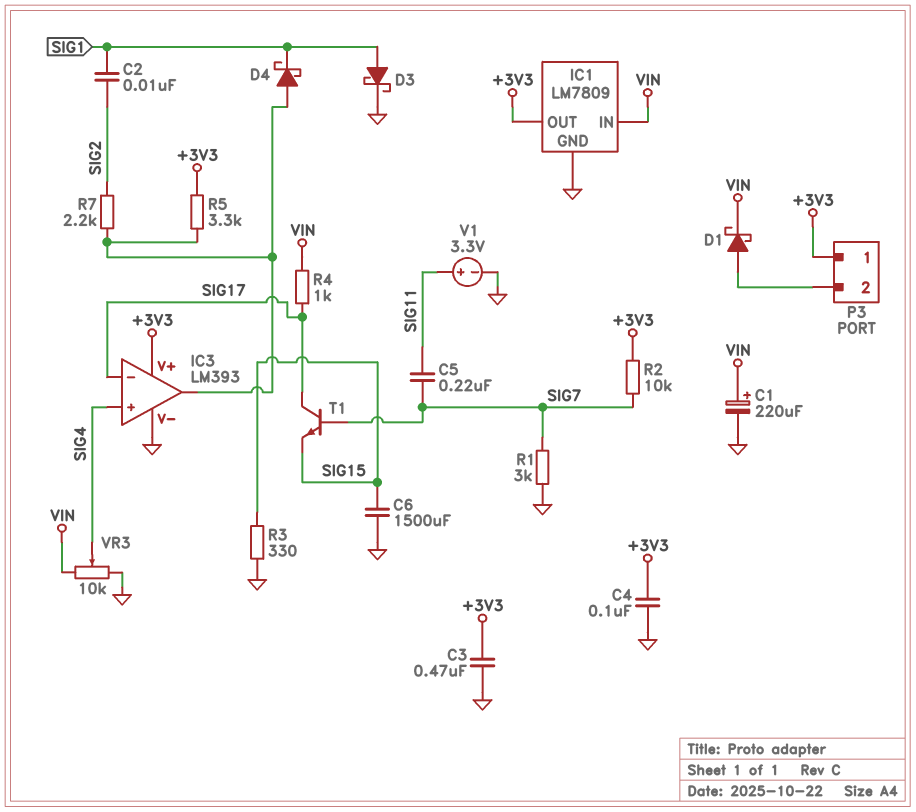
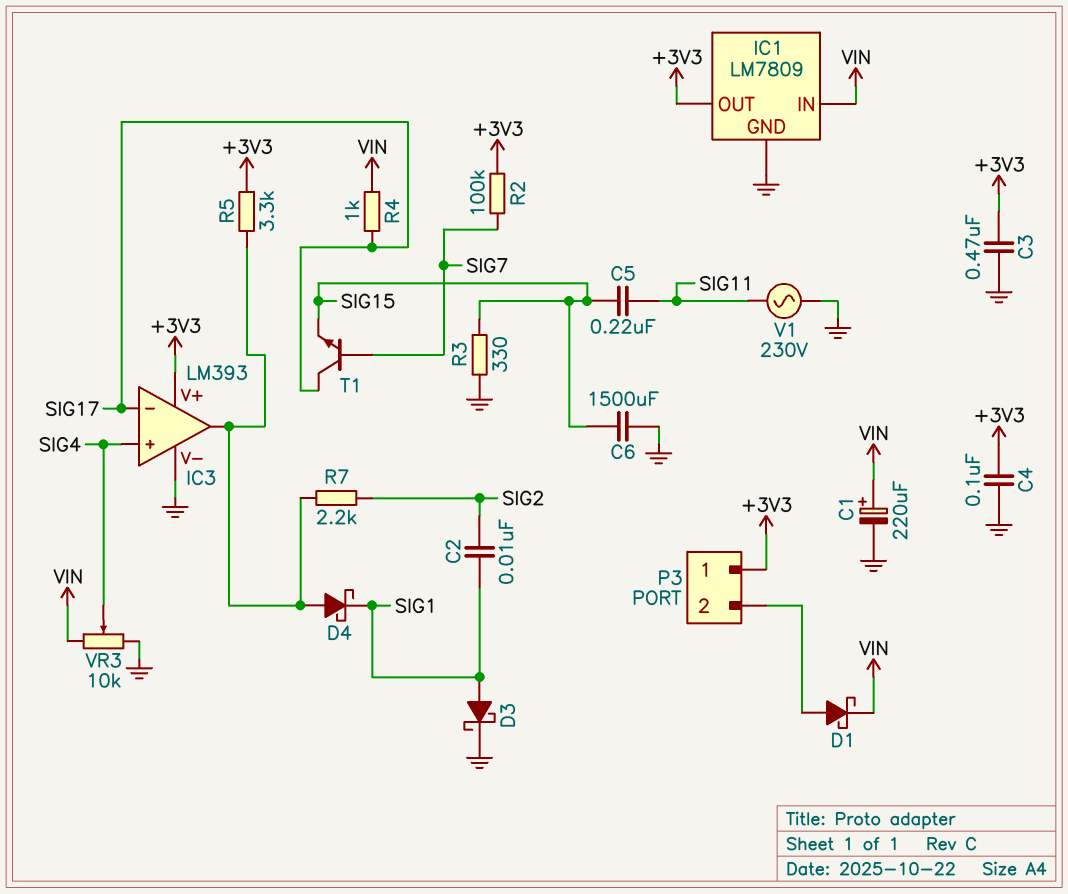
C5: 220nF (SIG7, SIG11) -> 220nF (SIG11, SIG15)
R1: 3k (GND, SIG7) -> none
R2: 10k (+3V3, SIG7) -> 100k (+3V3, SIG7)
V1: 3.3V (plus SIG11, minus GND) -> AC 230V (GND, SIG11)

